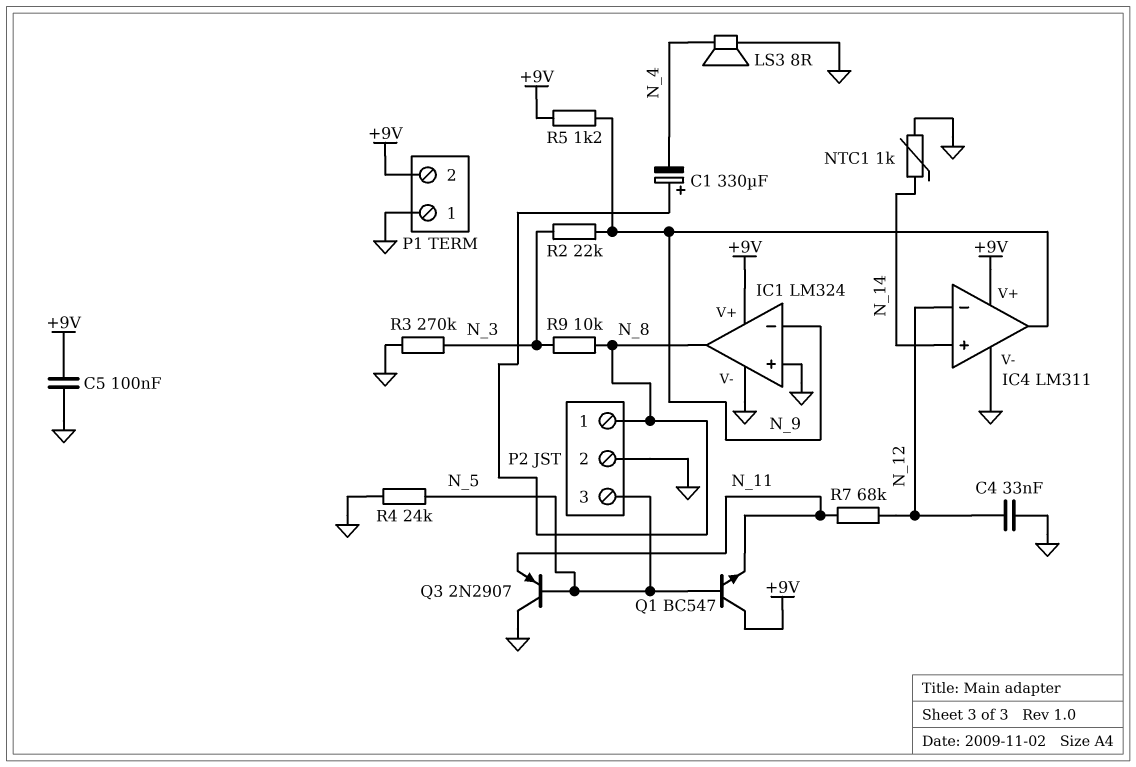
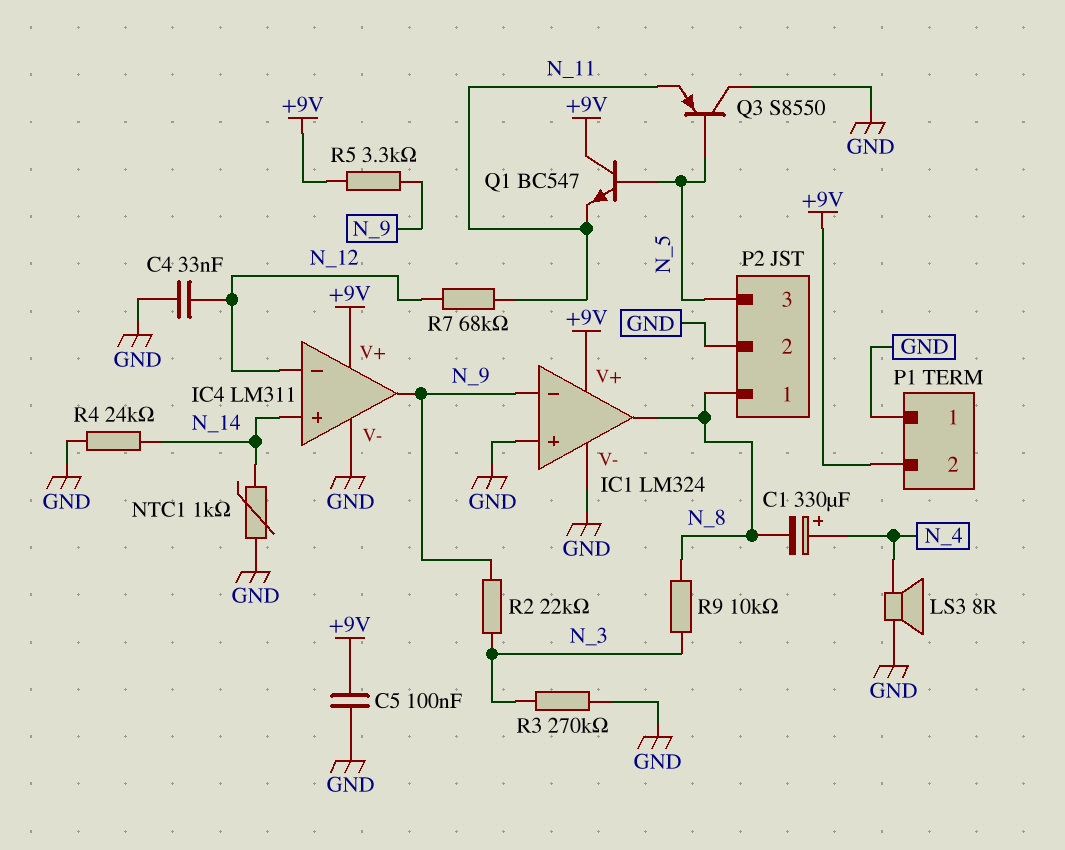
C1: 330uF (plus N_8, minus N_4) -> 330uF (plus N_4, minus N_8)
Q3: PNP 2N2907 (B N_5, C GND, E N_11) -> PNP S8550 (B N_5, C GND, E N_11)
R4: 24k (GND, N_5) -> 24k (GND, N_14)
R5: 1.2k (+9V, N_9) -> 3.3k (+9V, N_9)

